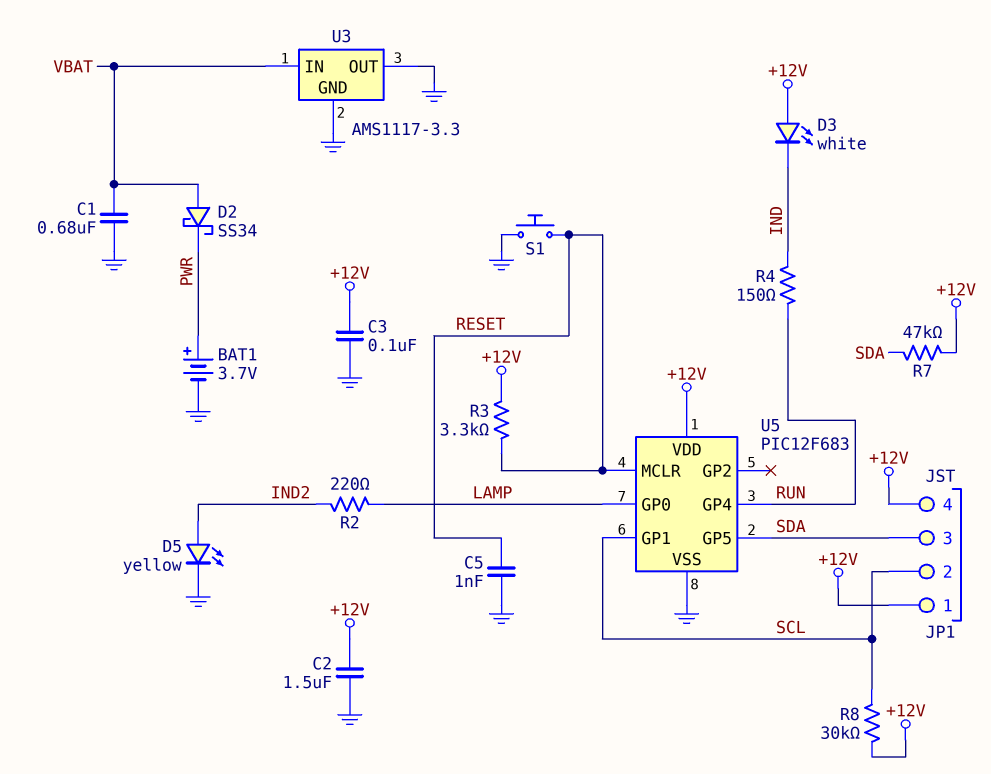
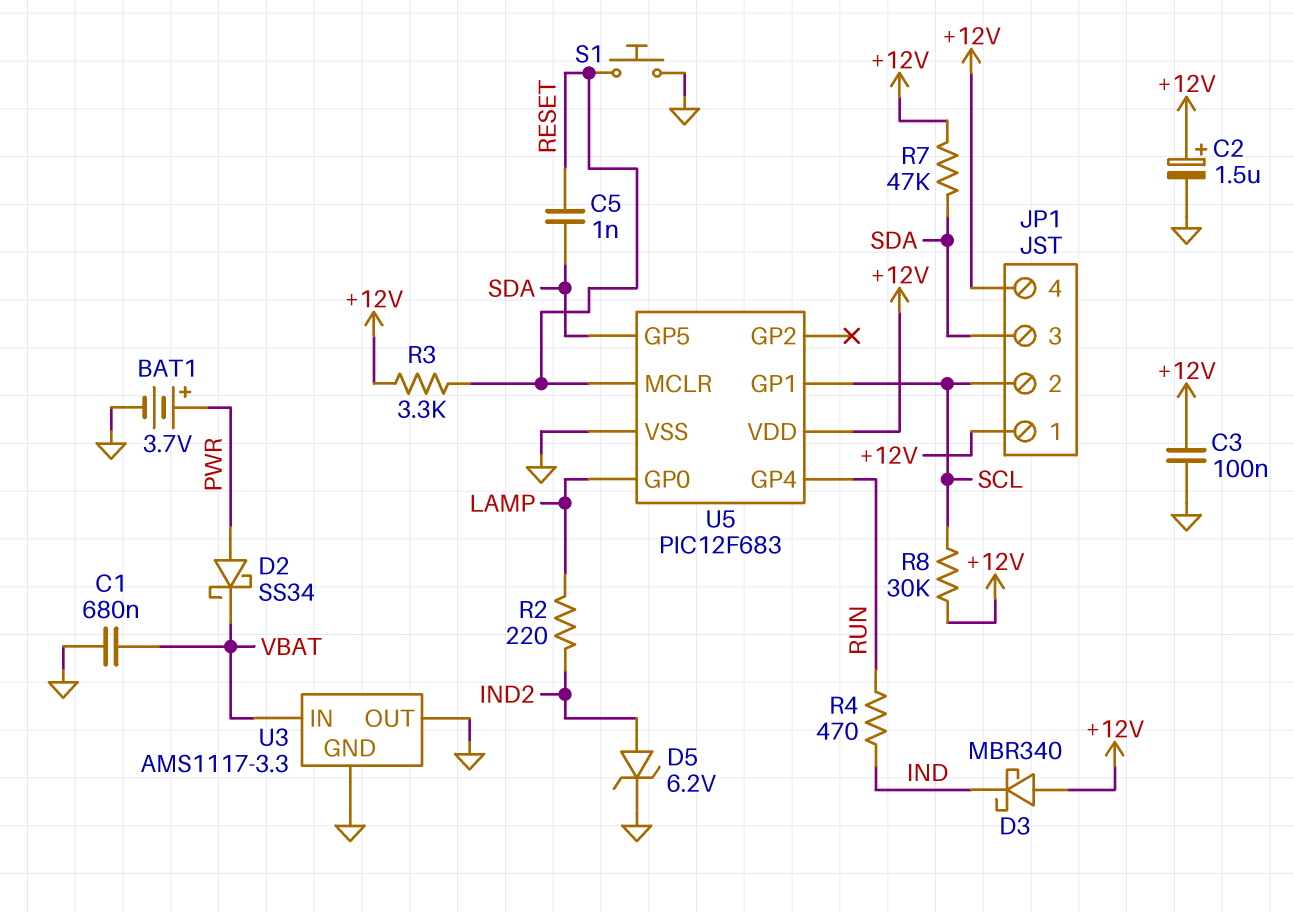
C2: 1.5uF (+12V, GND) -> 1.5uF (plus +12V, minus GND)
C5: 1nF (GND, RESET) -> 1nF (RESET, SDA)
D2: schottky SS34 (A VBAT, K PWR) -> schottky SS34 (A PWR, K VBAT)
D3: LED white (A +12V, K IND) -> schottky MBR340 (A +12V, K IND)
D5: LED yellow (A IND2, K GND) -> zener 6.2V (A IND2, K GND)
R4: 150 (IND, RUN) -> 470 (IND, RUN)

